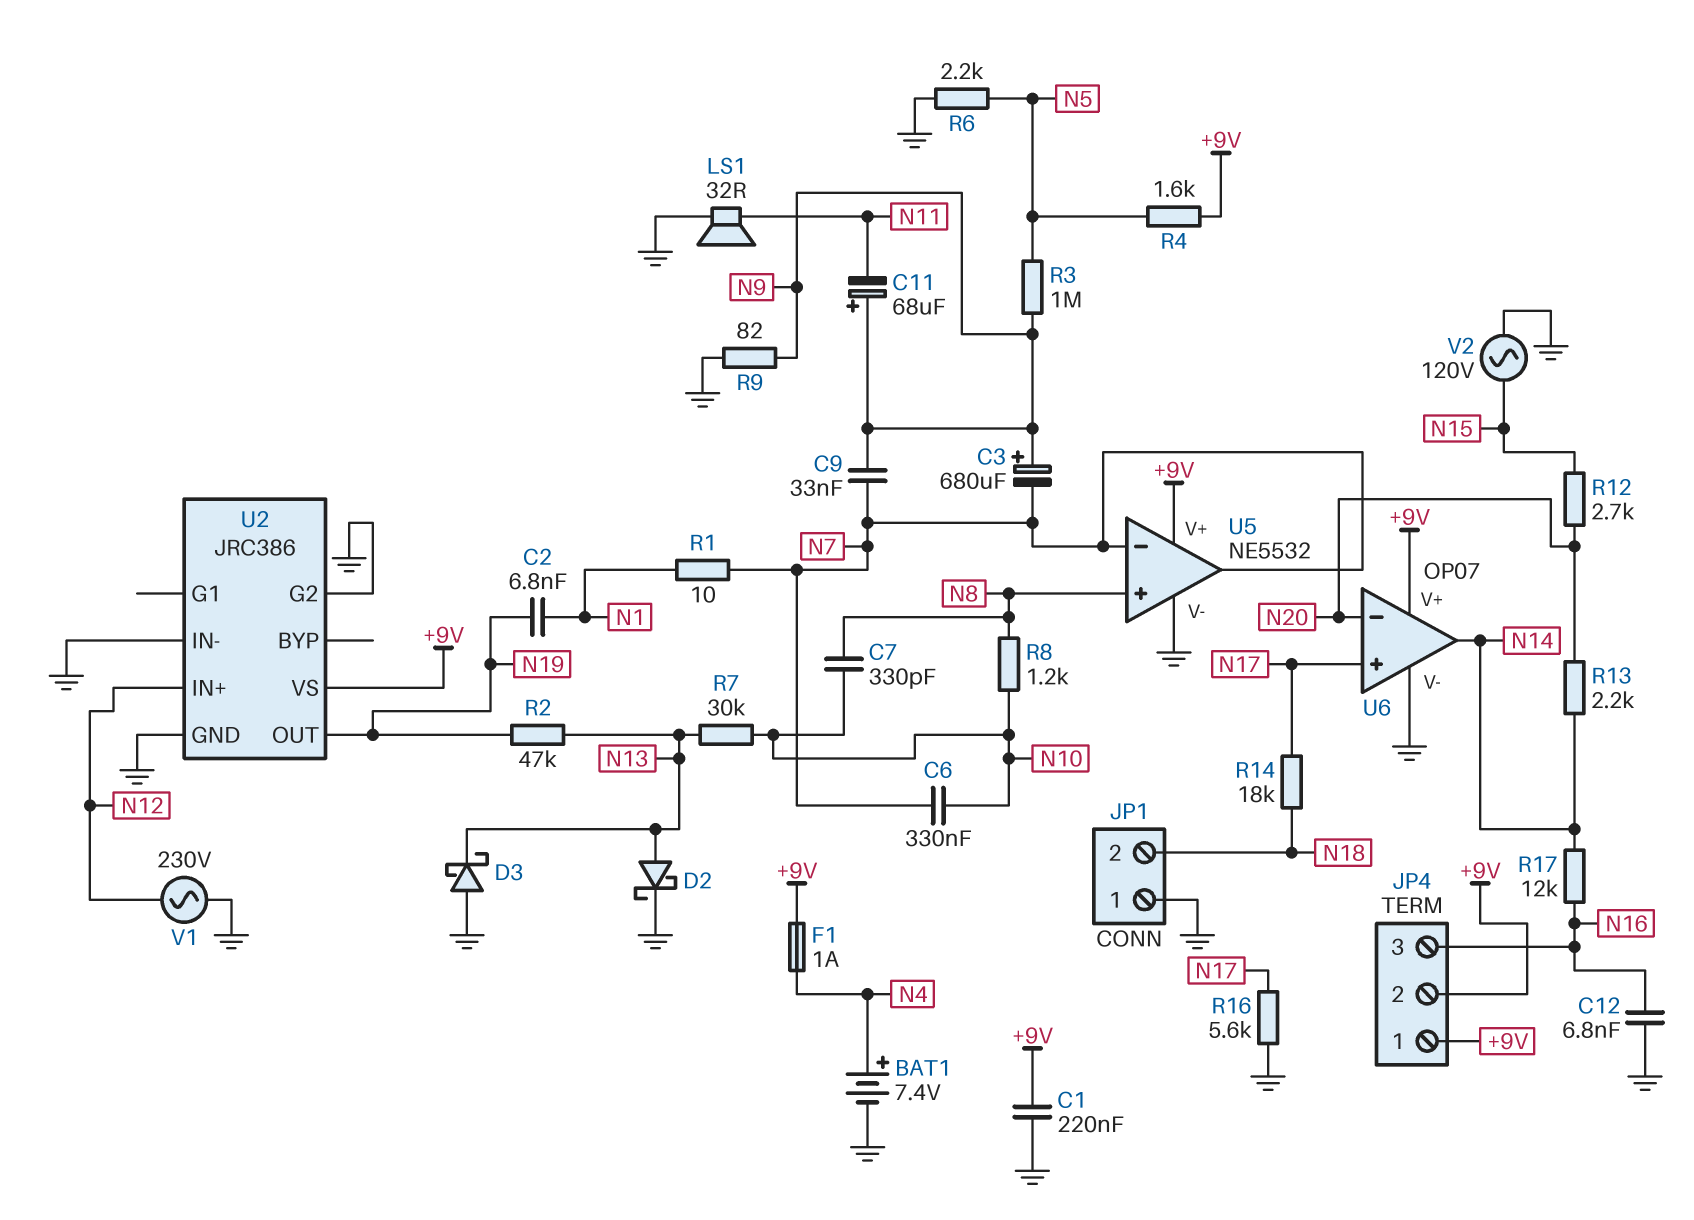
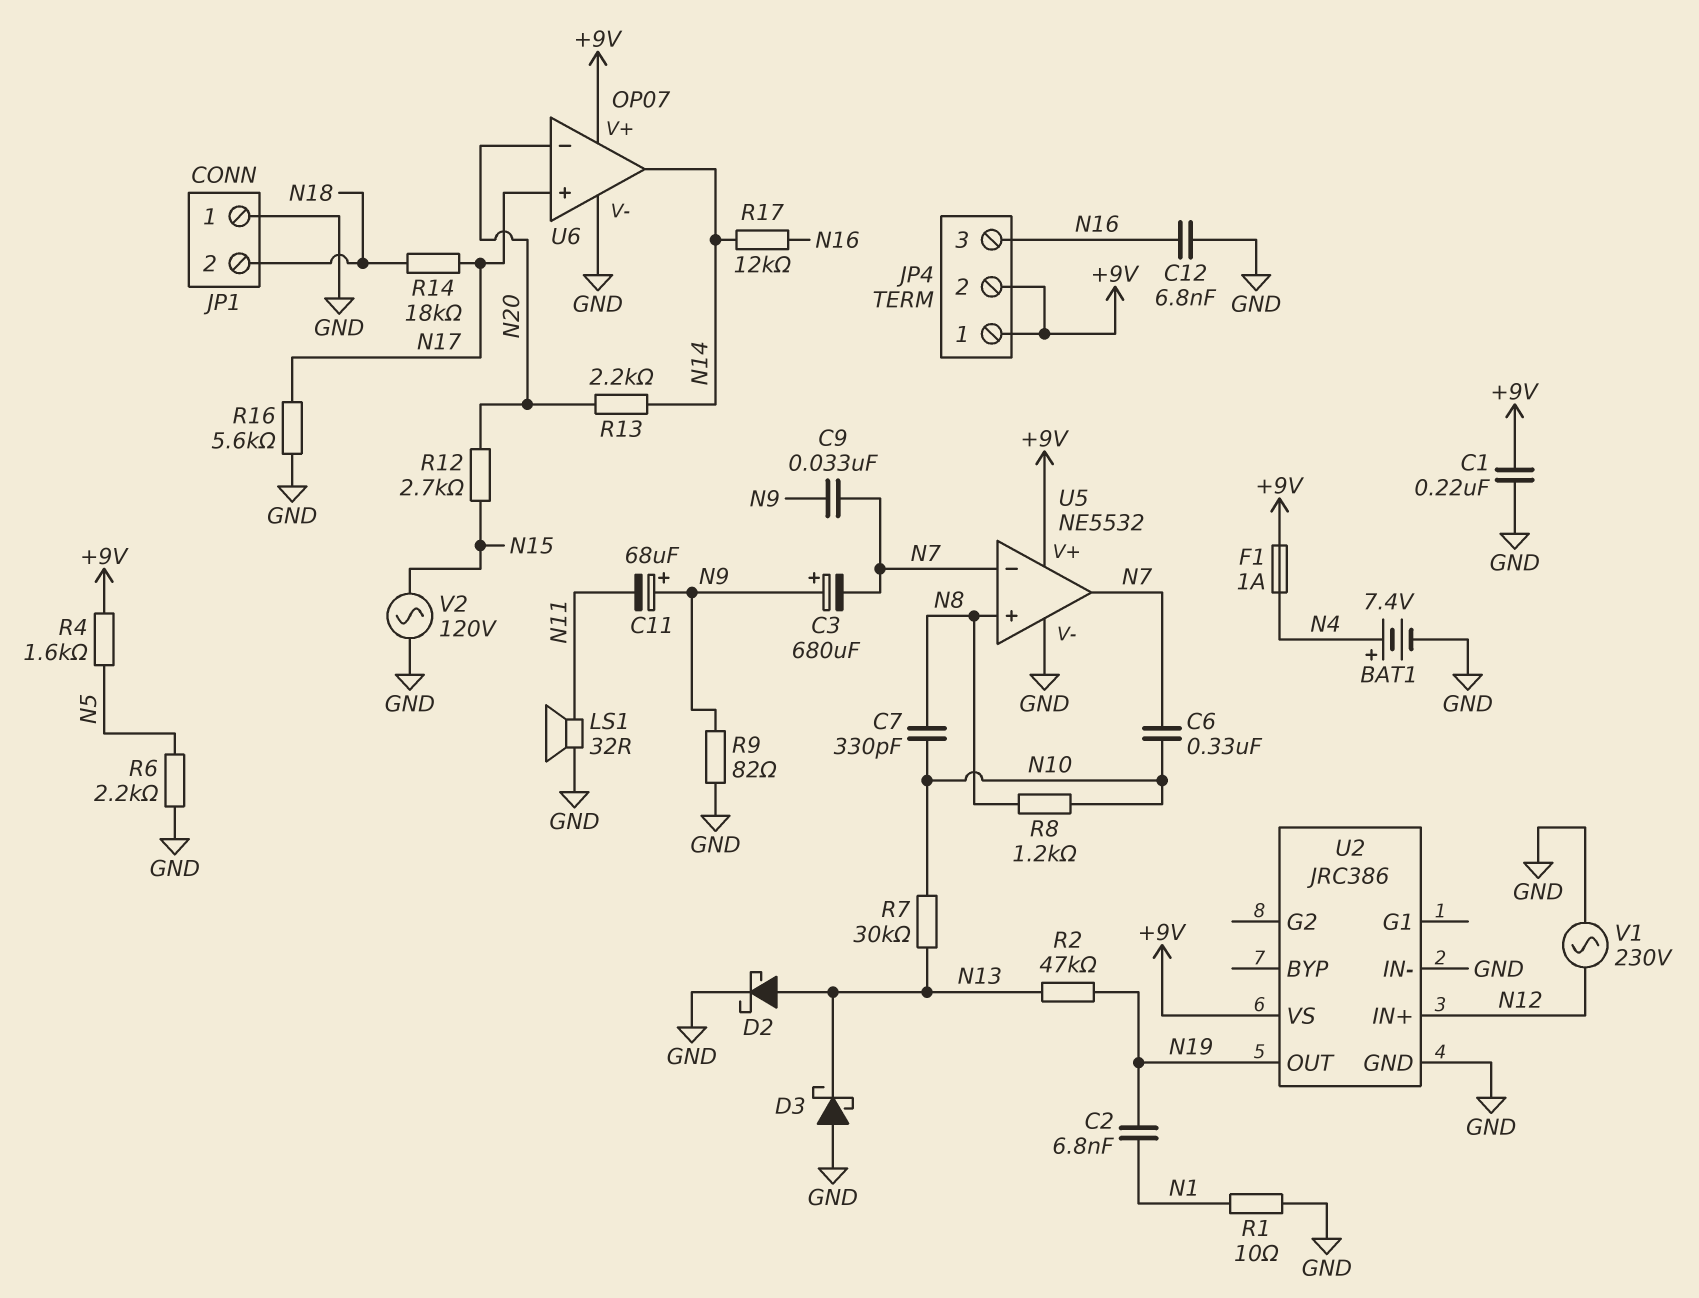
R1: 10 (N1, N7) -> 10 (GND, N1)
R3: 1M (N5, N9) -> none
U2 pin G2: GND -> none

